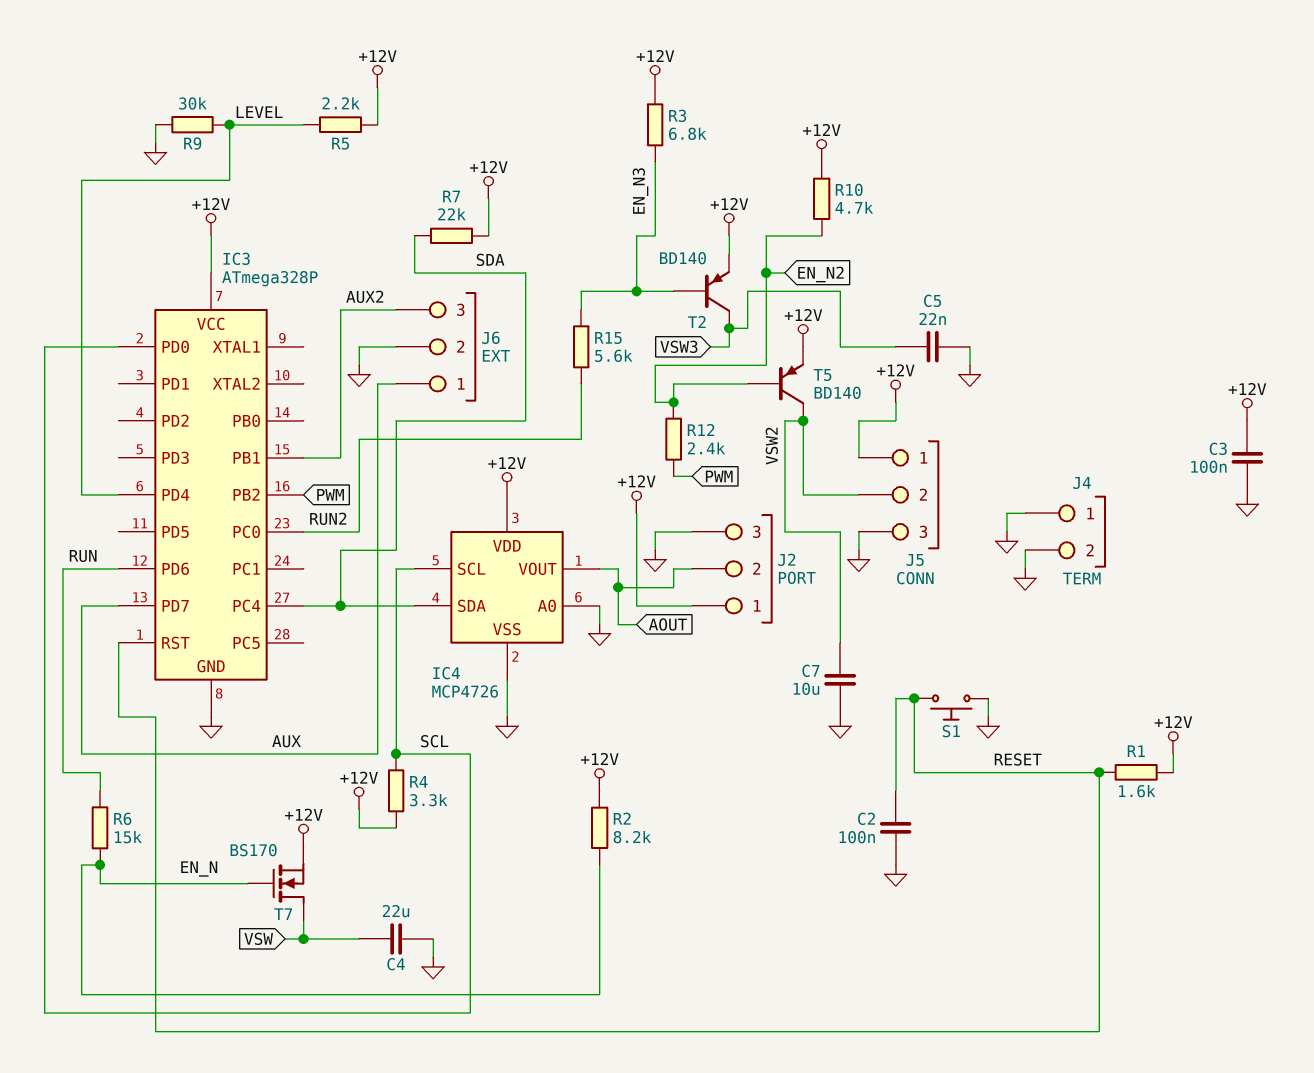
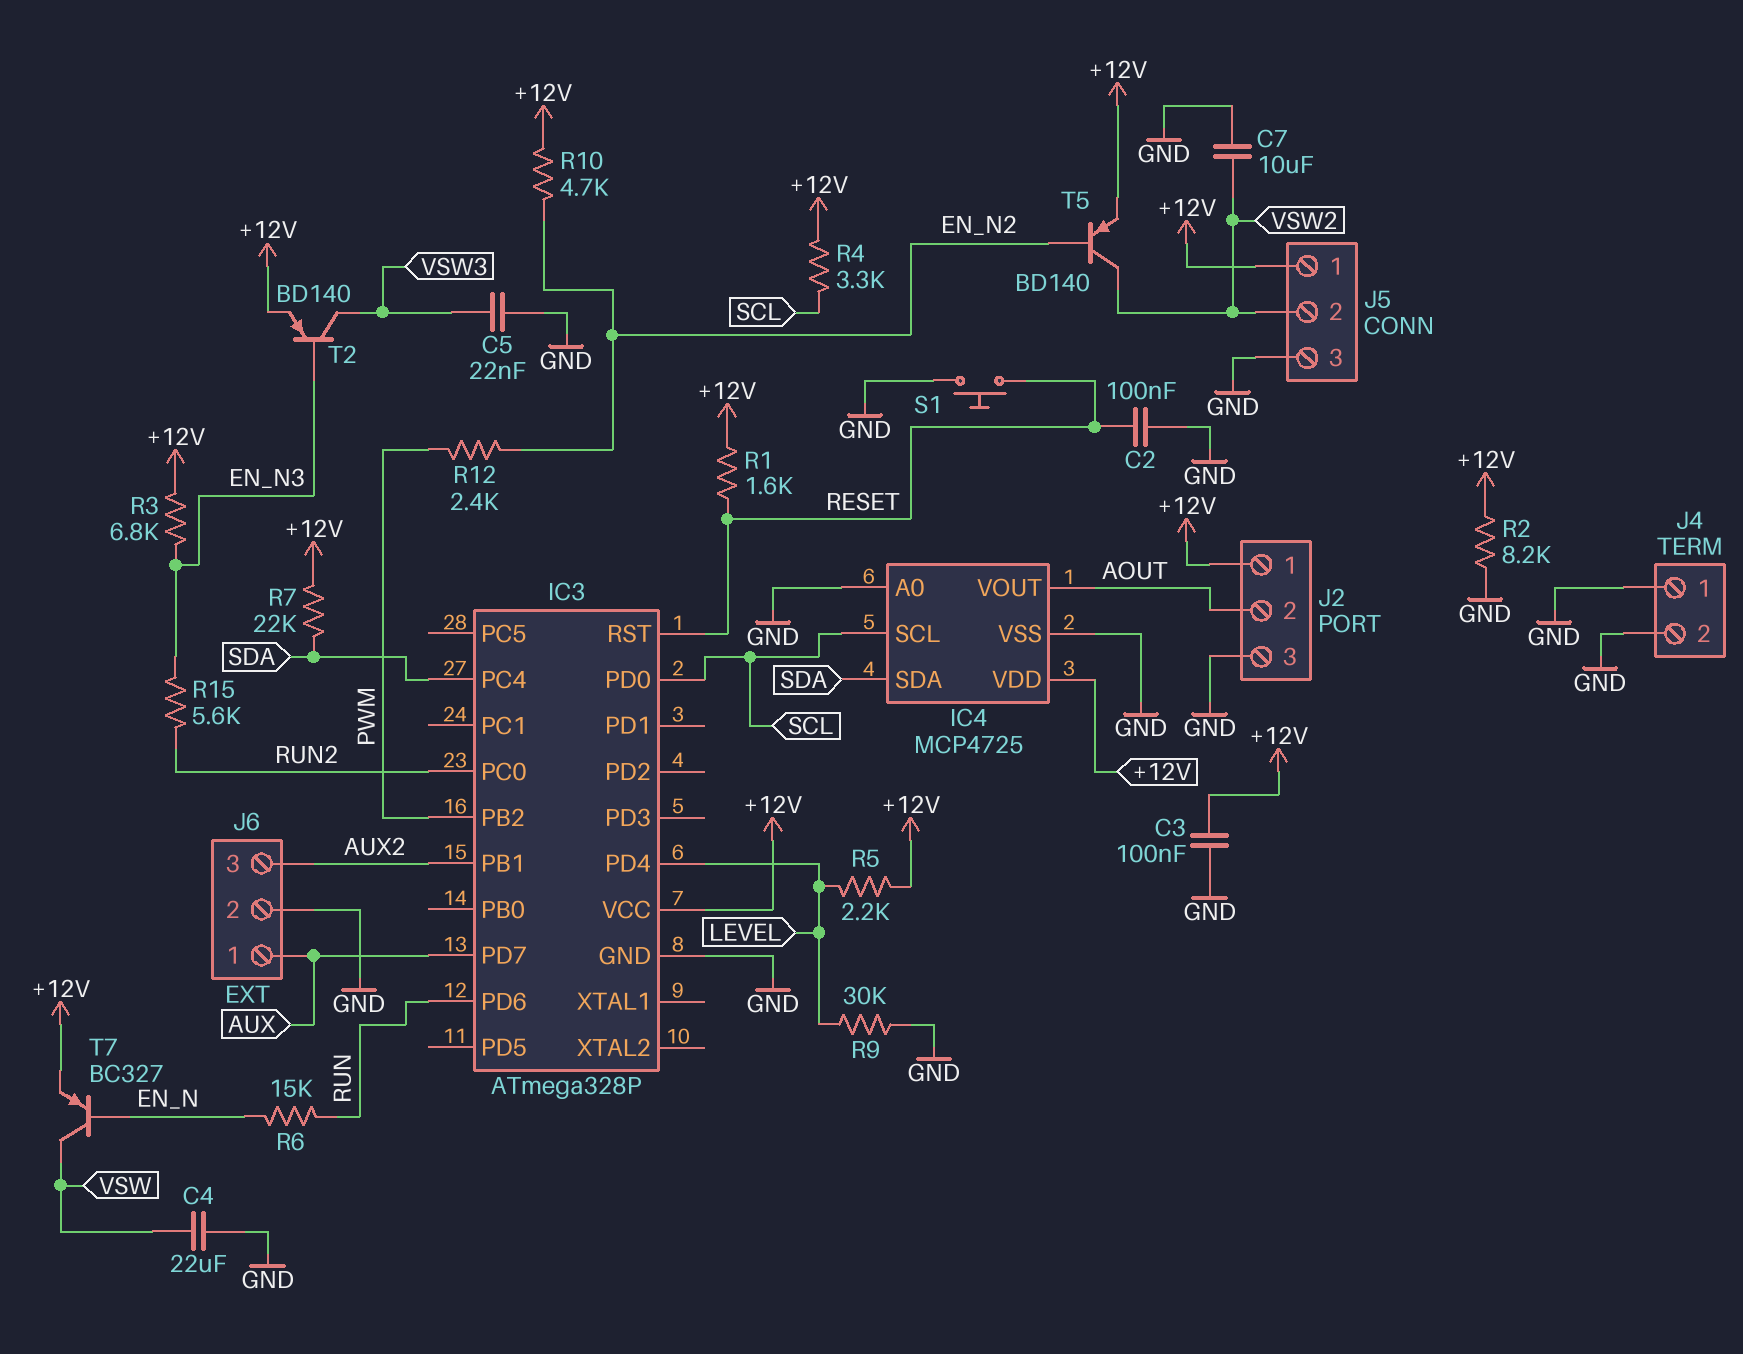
IC4: MCP4726 -> MCP4725
R2: 8.2k (+12V, EN_N) -> 8.2k (+12V, GND)
T7: NMOS BS170 (G EN_N, D VSW, S +12V) -> PNP BC327 (B EN_N, C VSW, E +12V)

